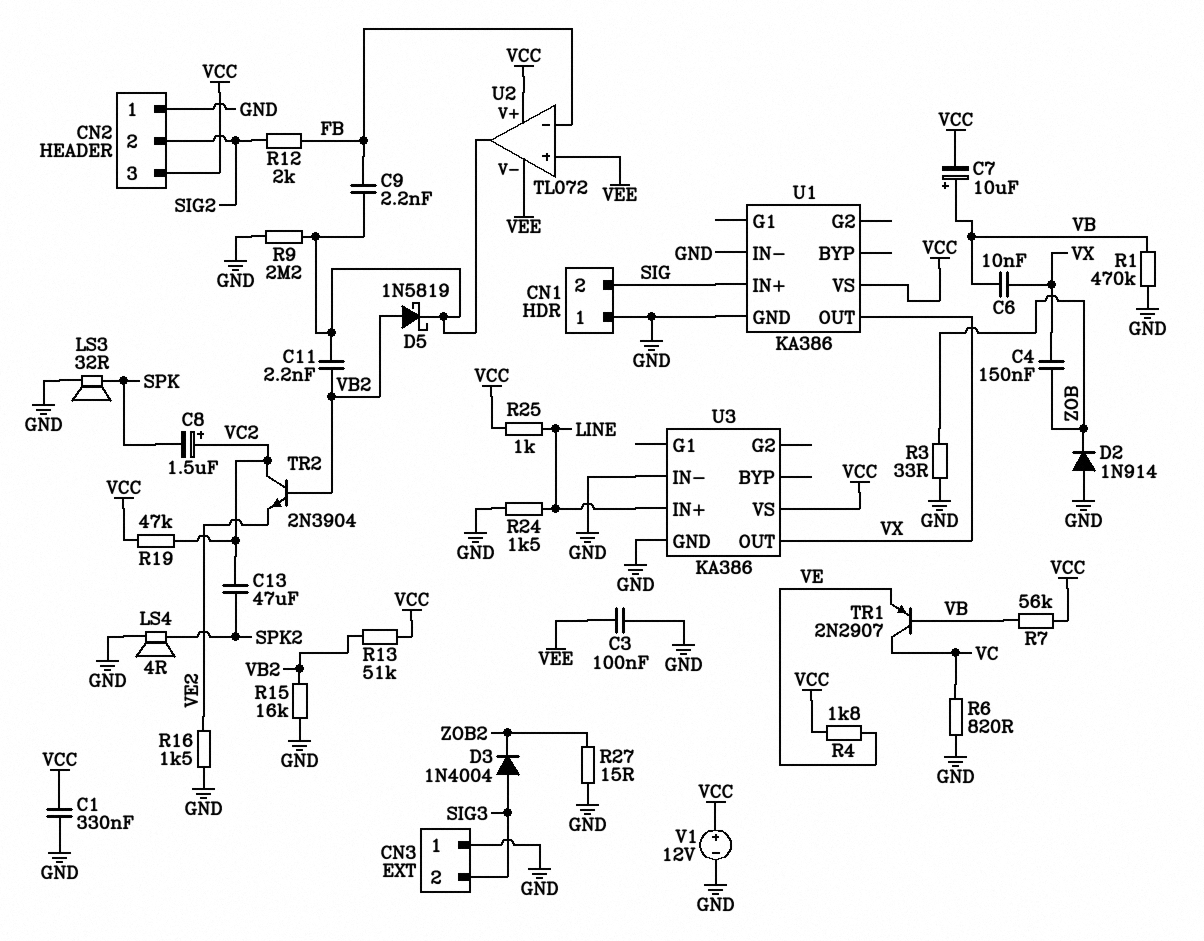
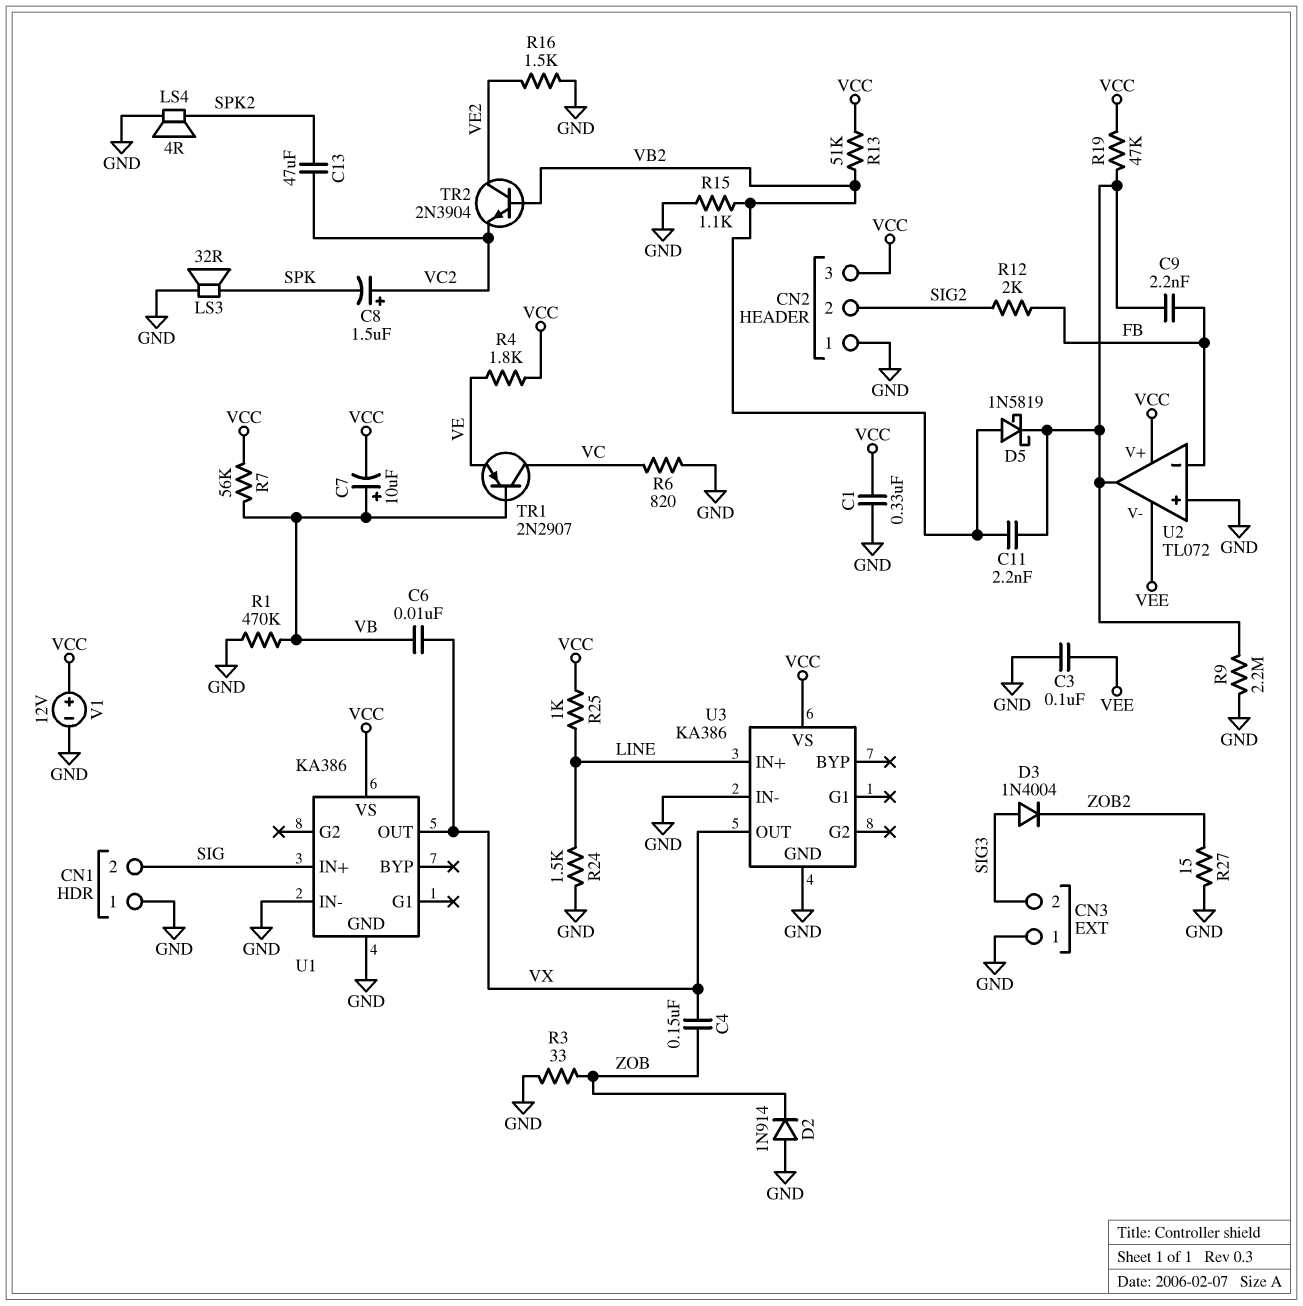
R15: 16k (GND, VB2) -> 1.1k (GND, VB2)
R19: 47k (VC2, VCC) -> 47k (U2/out, VCC)
TR2: NPN 2N3904 (B VB2, C VC2, E VE2) -> NPN 2N3904 (B VB2, C VE2, E VC2)
U2 pin in+: VEE -> GND

